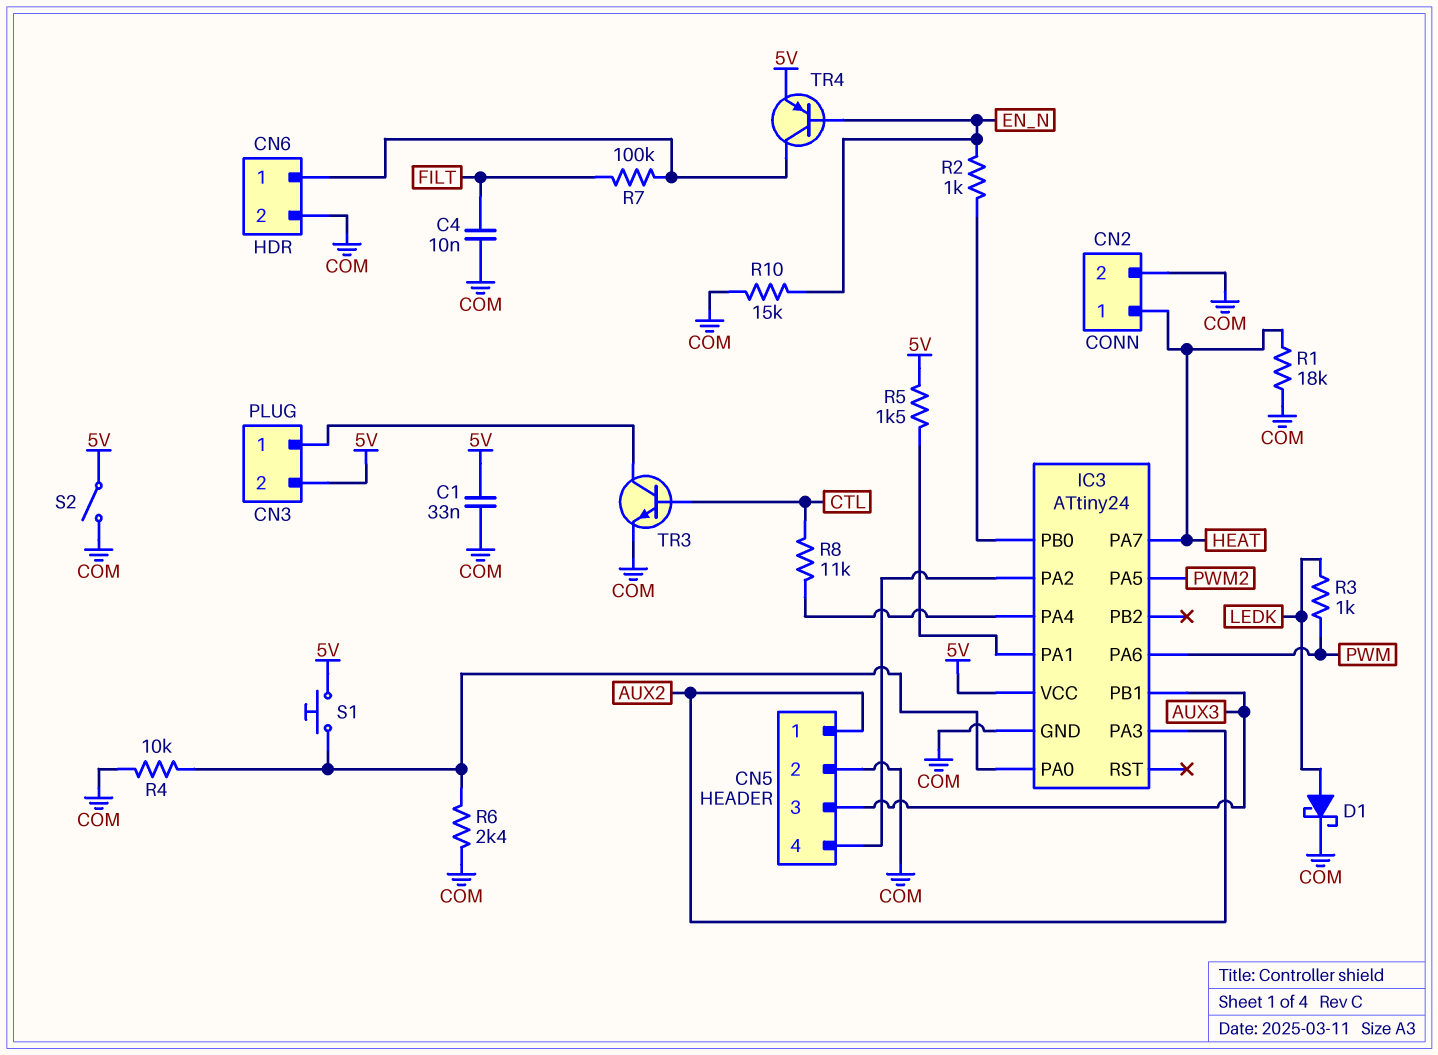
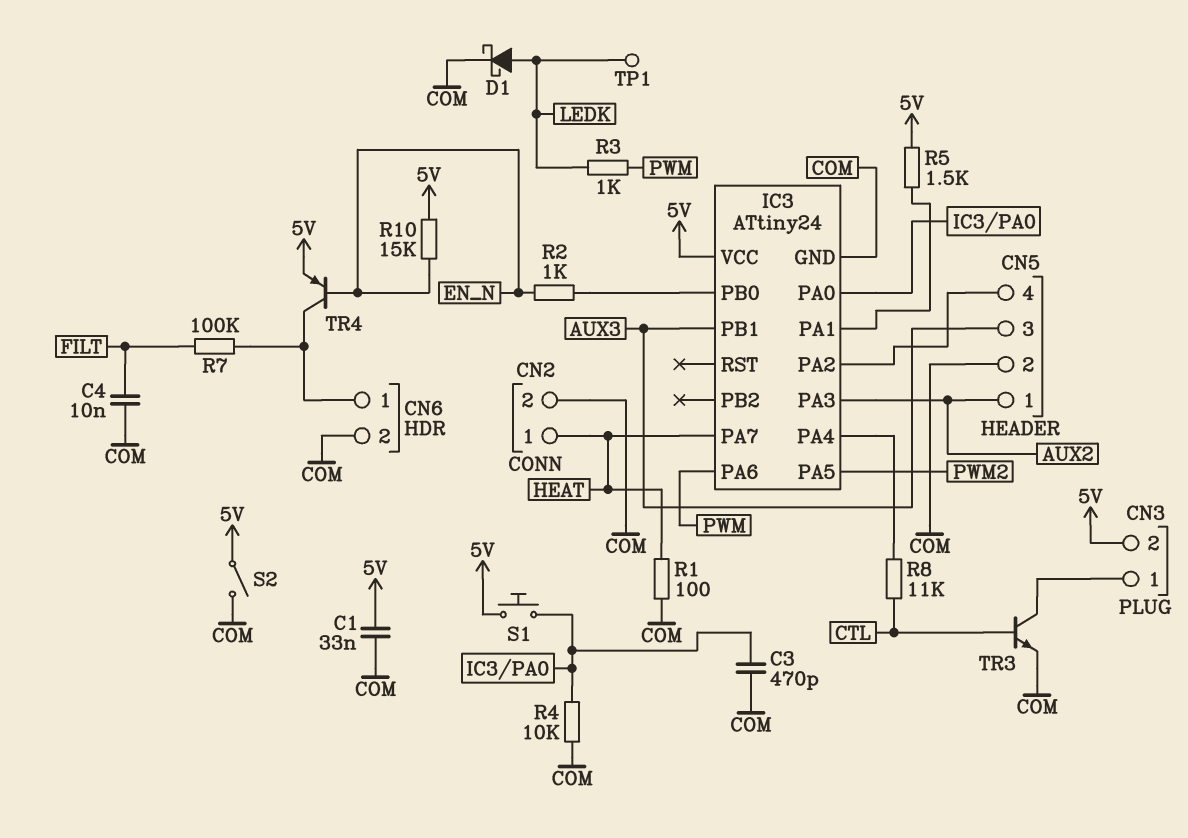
C3: none -> 470pF (COM, IC3/PA0)
R1: 18k (COM, HEAT) -> 100 (COM, HEAT)
R6: 2.4k (COM, IC3/PA0) -> none
R10: 15k (COM, EN_N) -> 15k (5V, EN_N)
TP1: none -> test point (LEDK)

